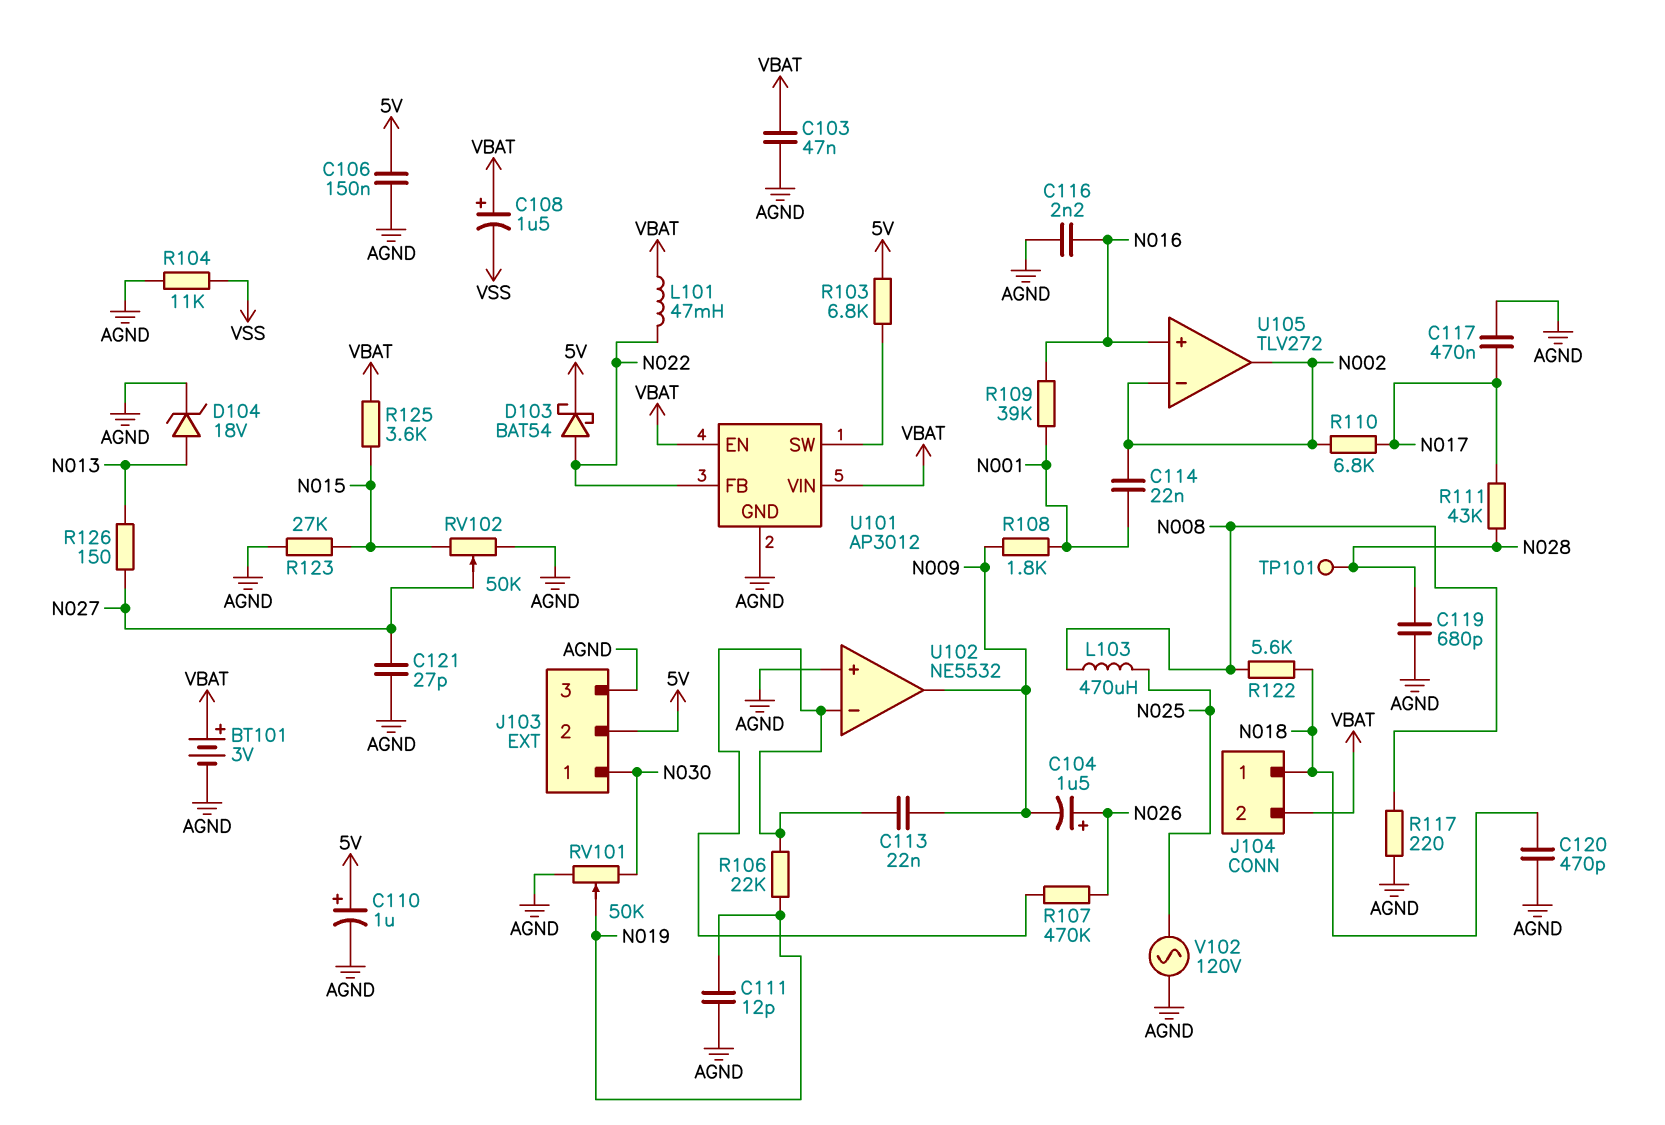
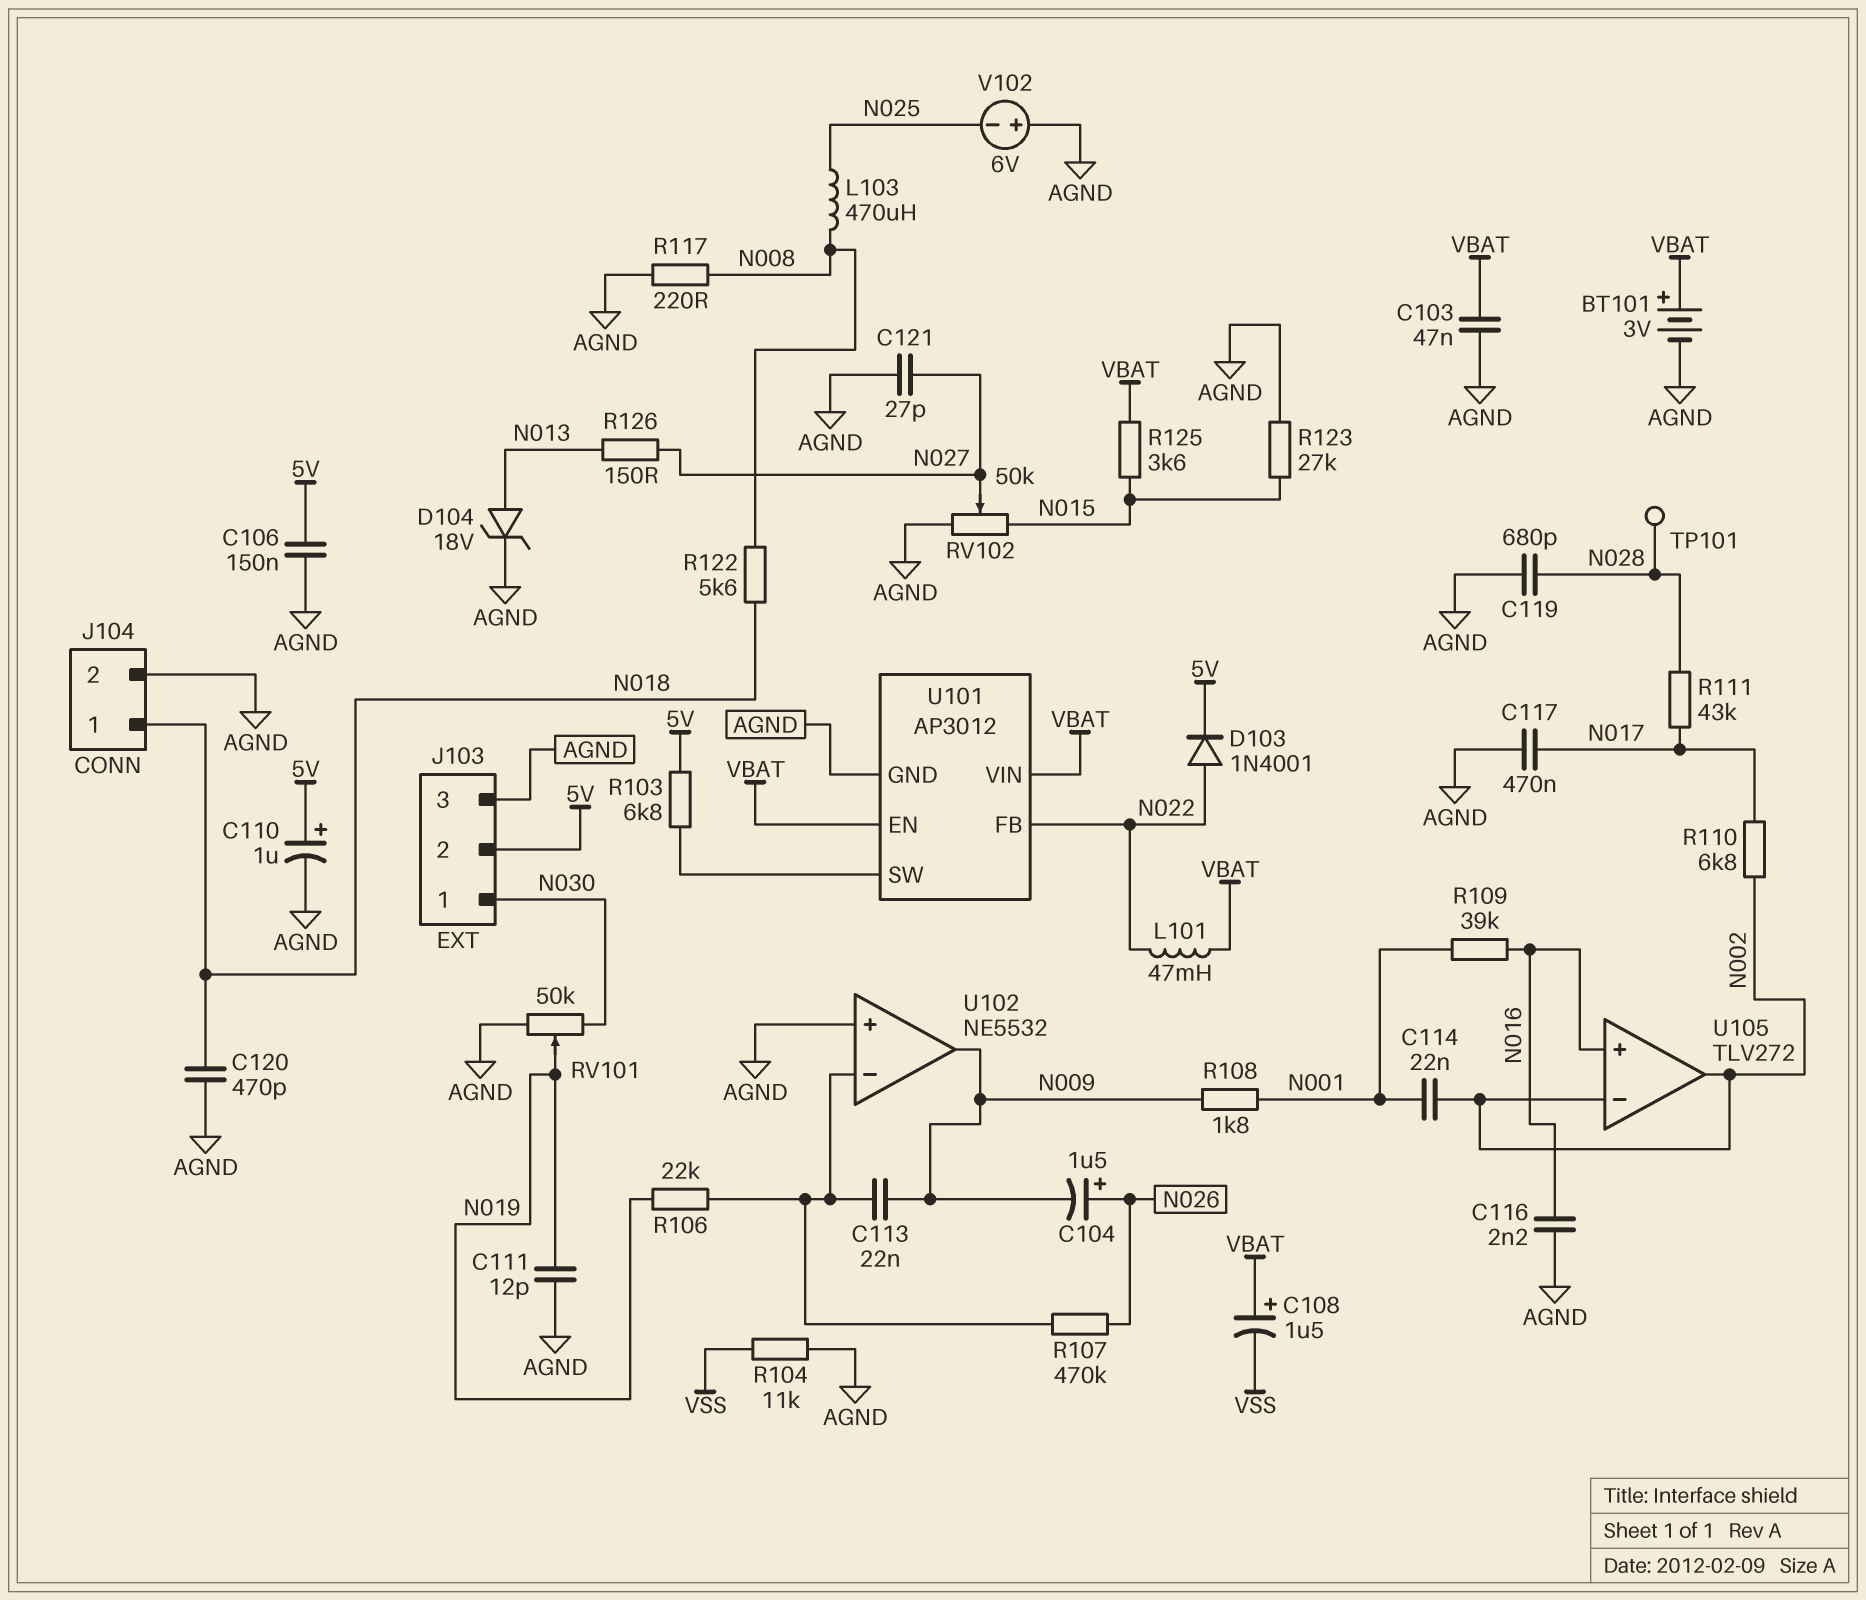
D103: schottky BAT54 (A N022, K 5V) -> diode 1N4001 (A N022, K 5V)
J104 pin 2: VBAT -> AGND
V102: AC 120V (AGND, N025) -> 6V (plus AGND, minus N025)

